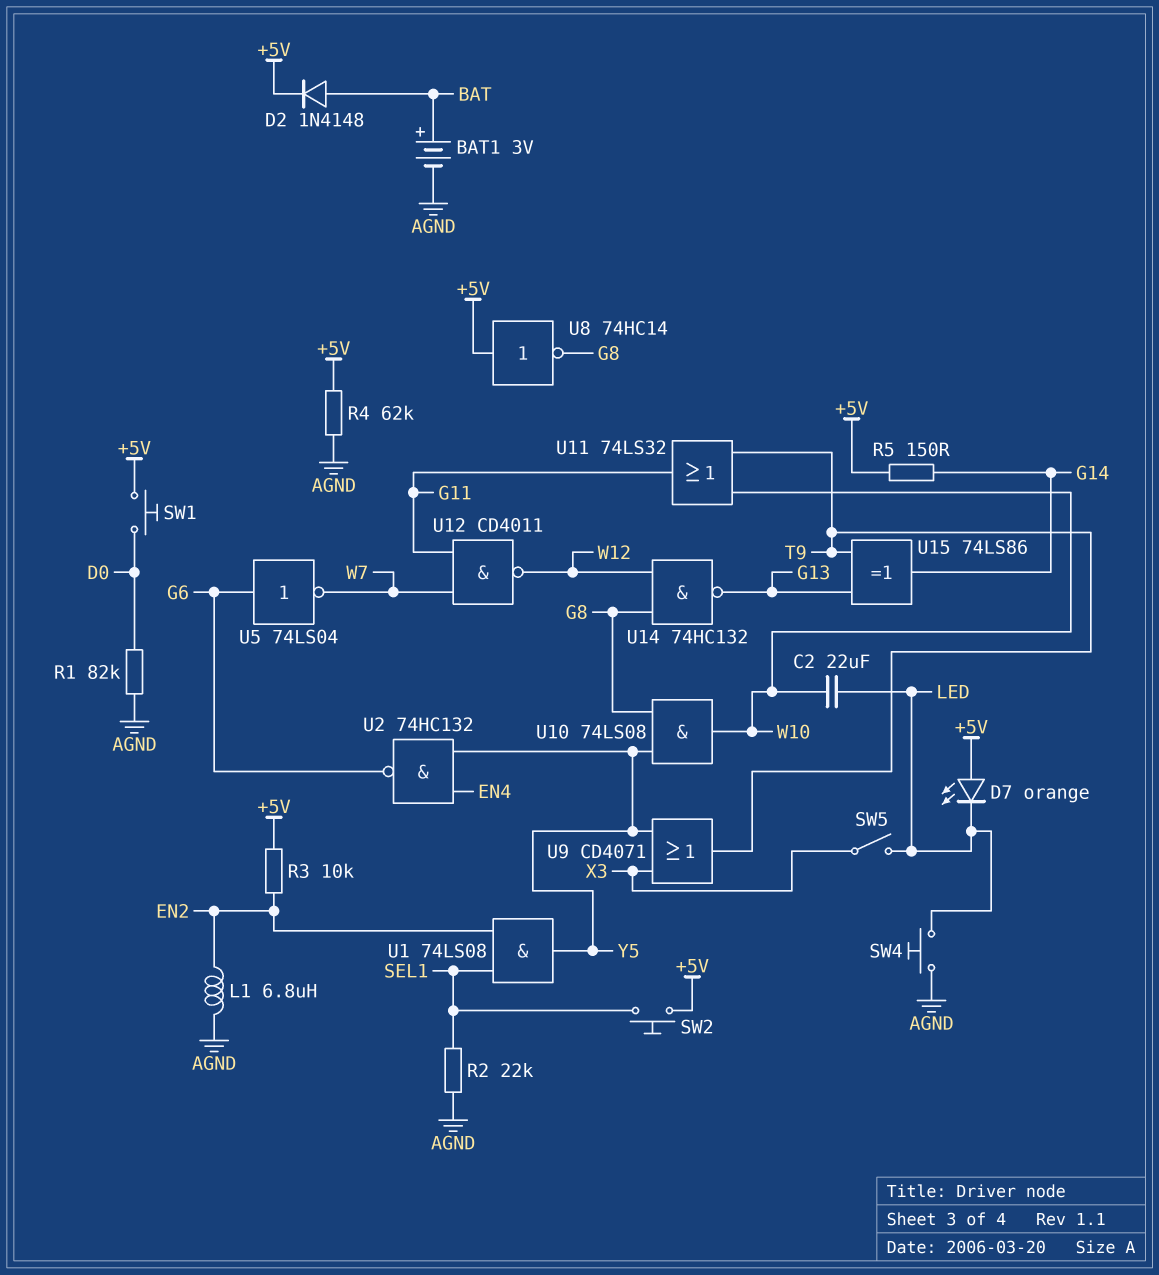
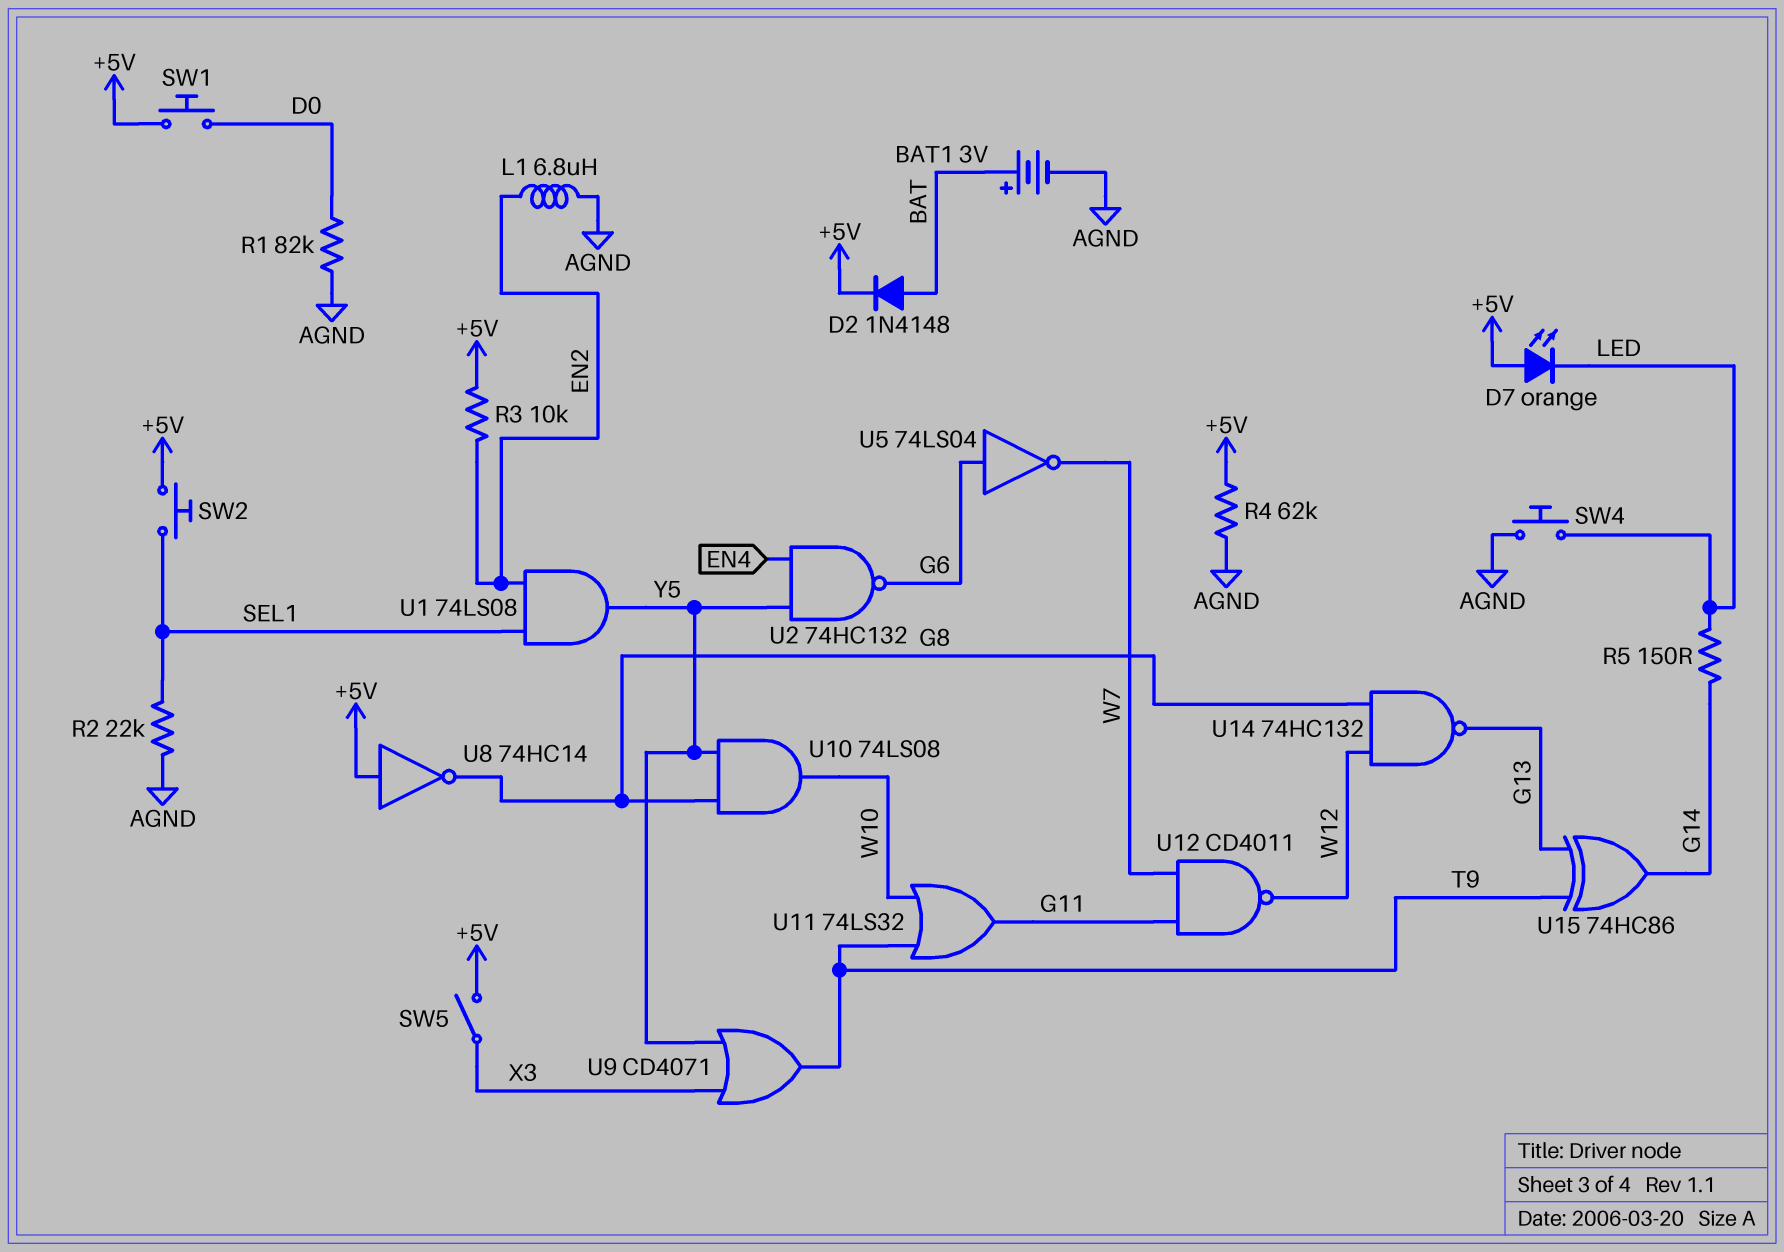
C2: 22uF (LED, W10) -> none
R5: 150 (+5V, G14) -> 150 (G14, LED)
SW5: switch (LED, X3) -> switch (+5V, X3)
U15: XOR 74LS86 (in G13, in T9, out G14) -> XOR 74HC86 (in G13, in T9, out G14)

